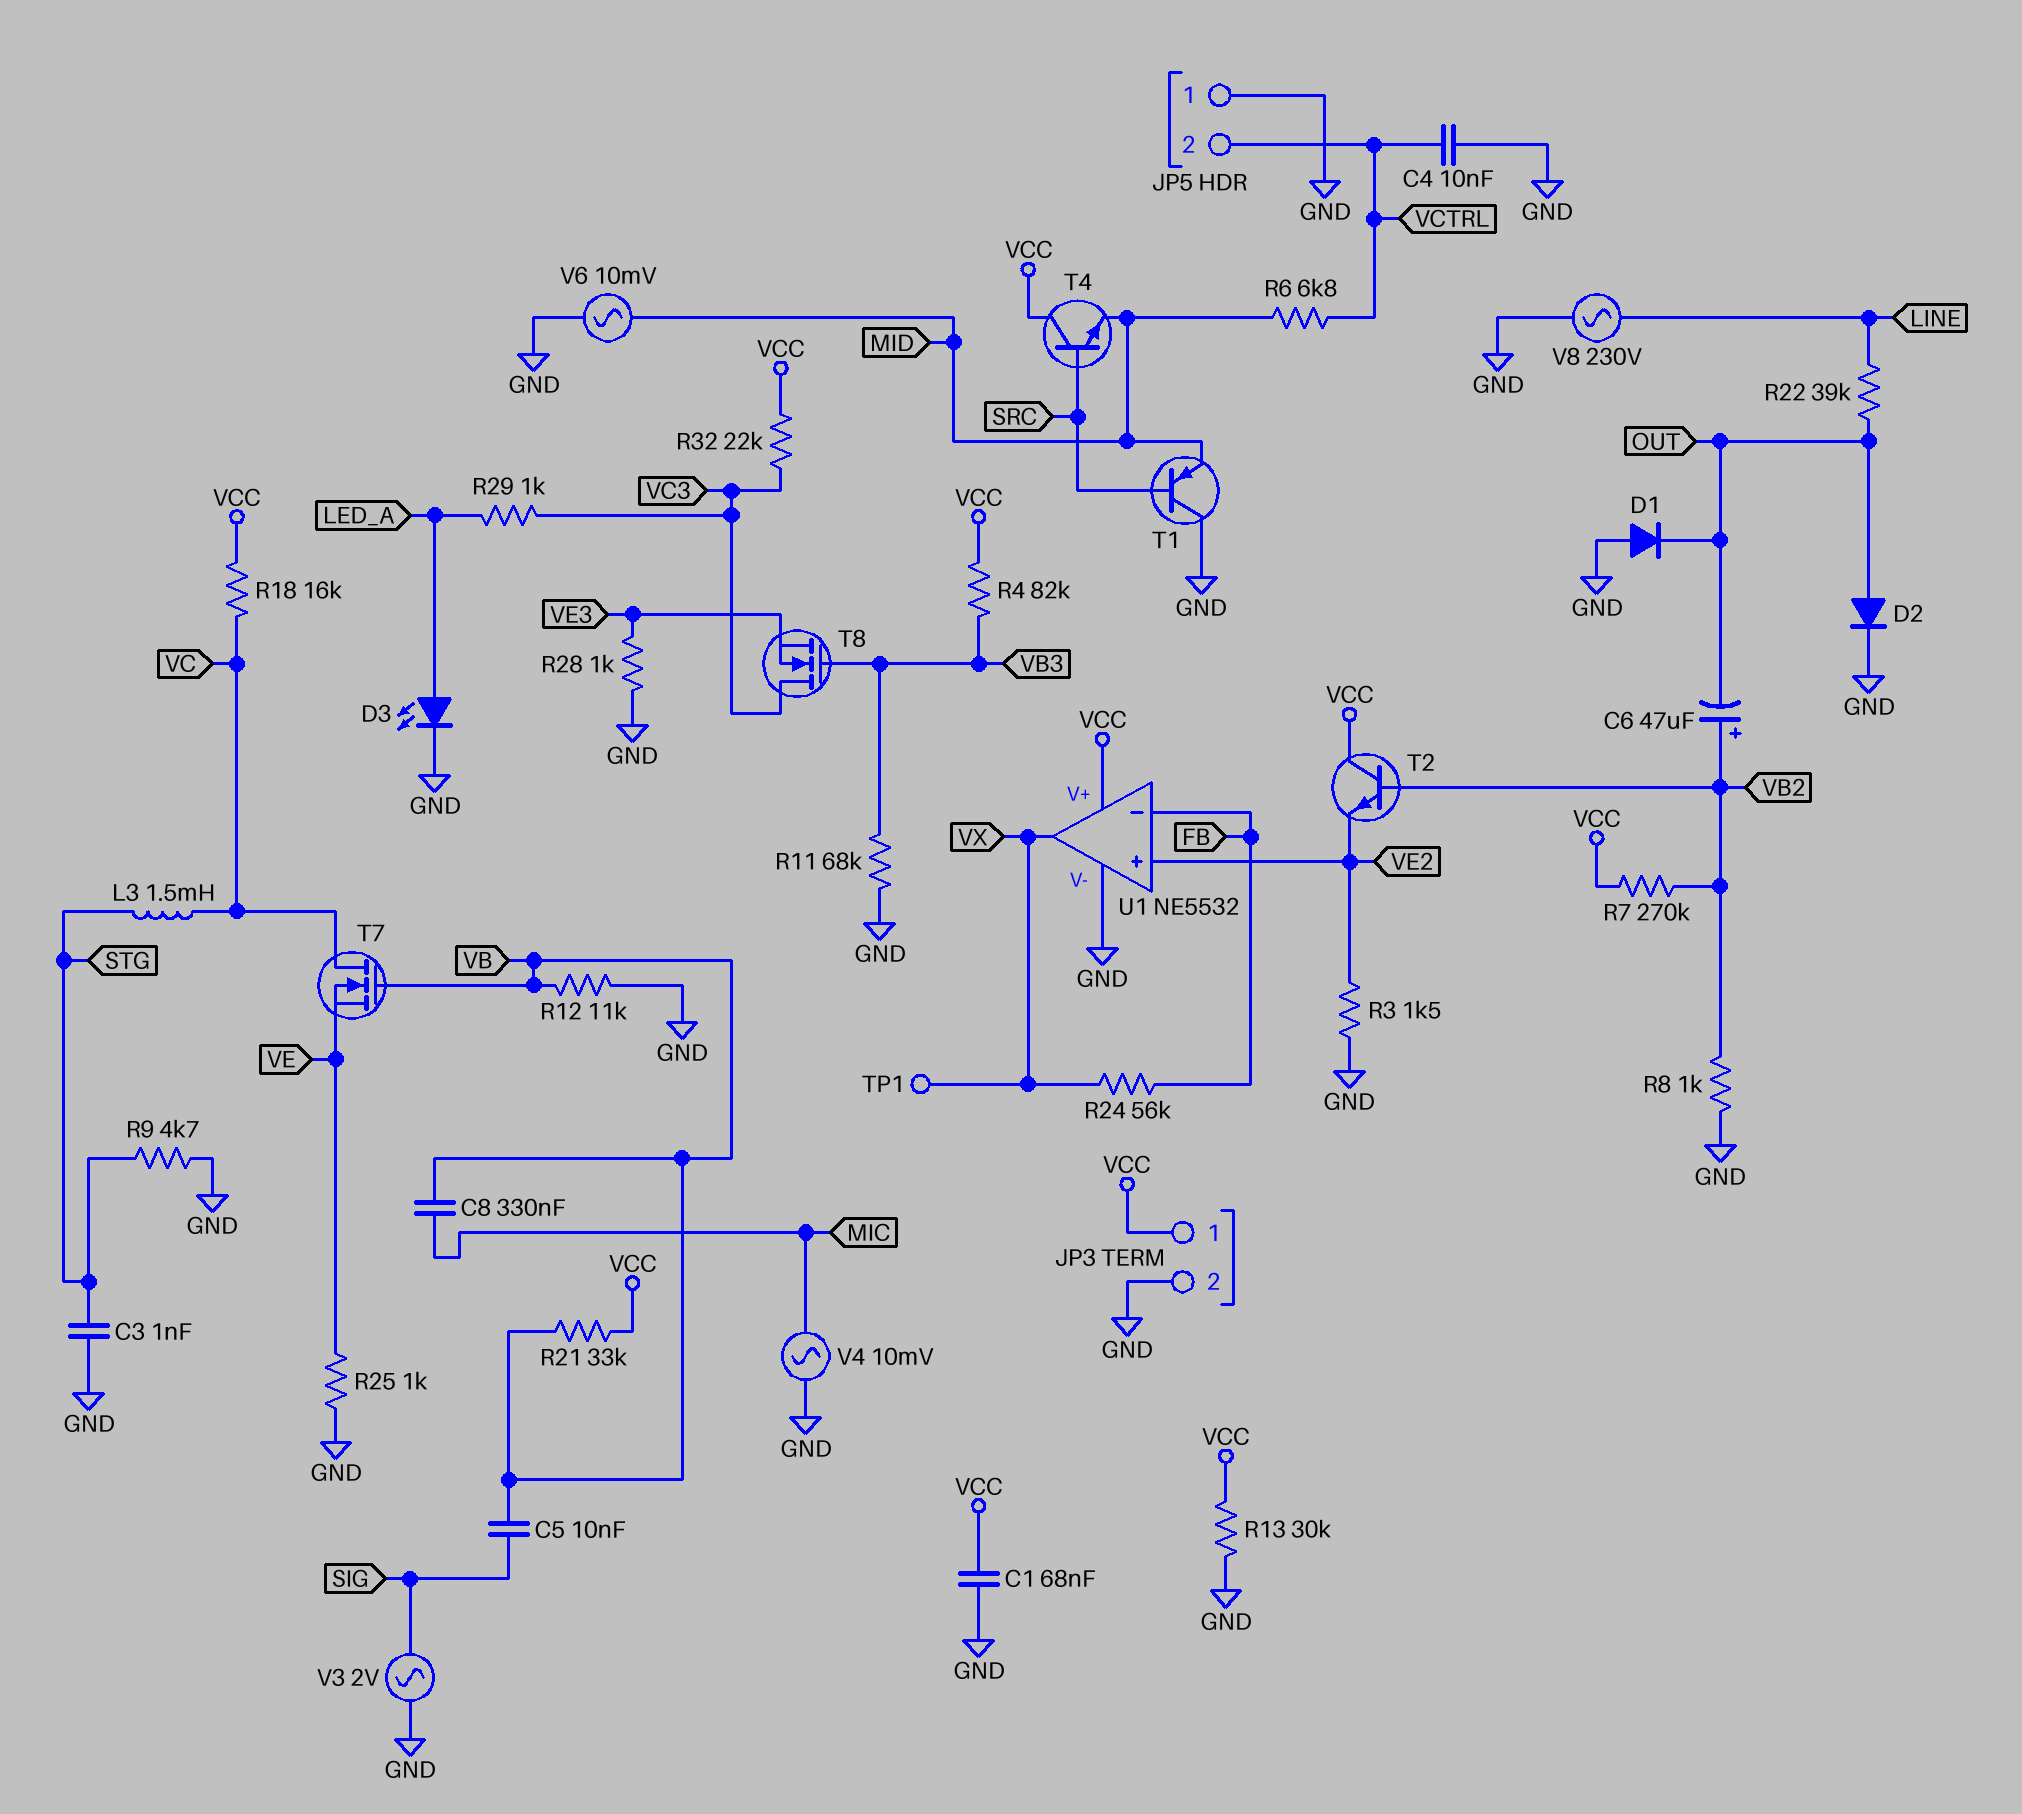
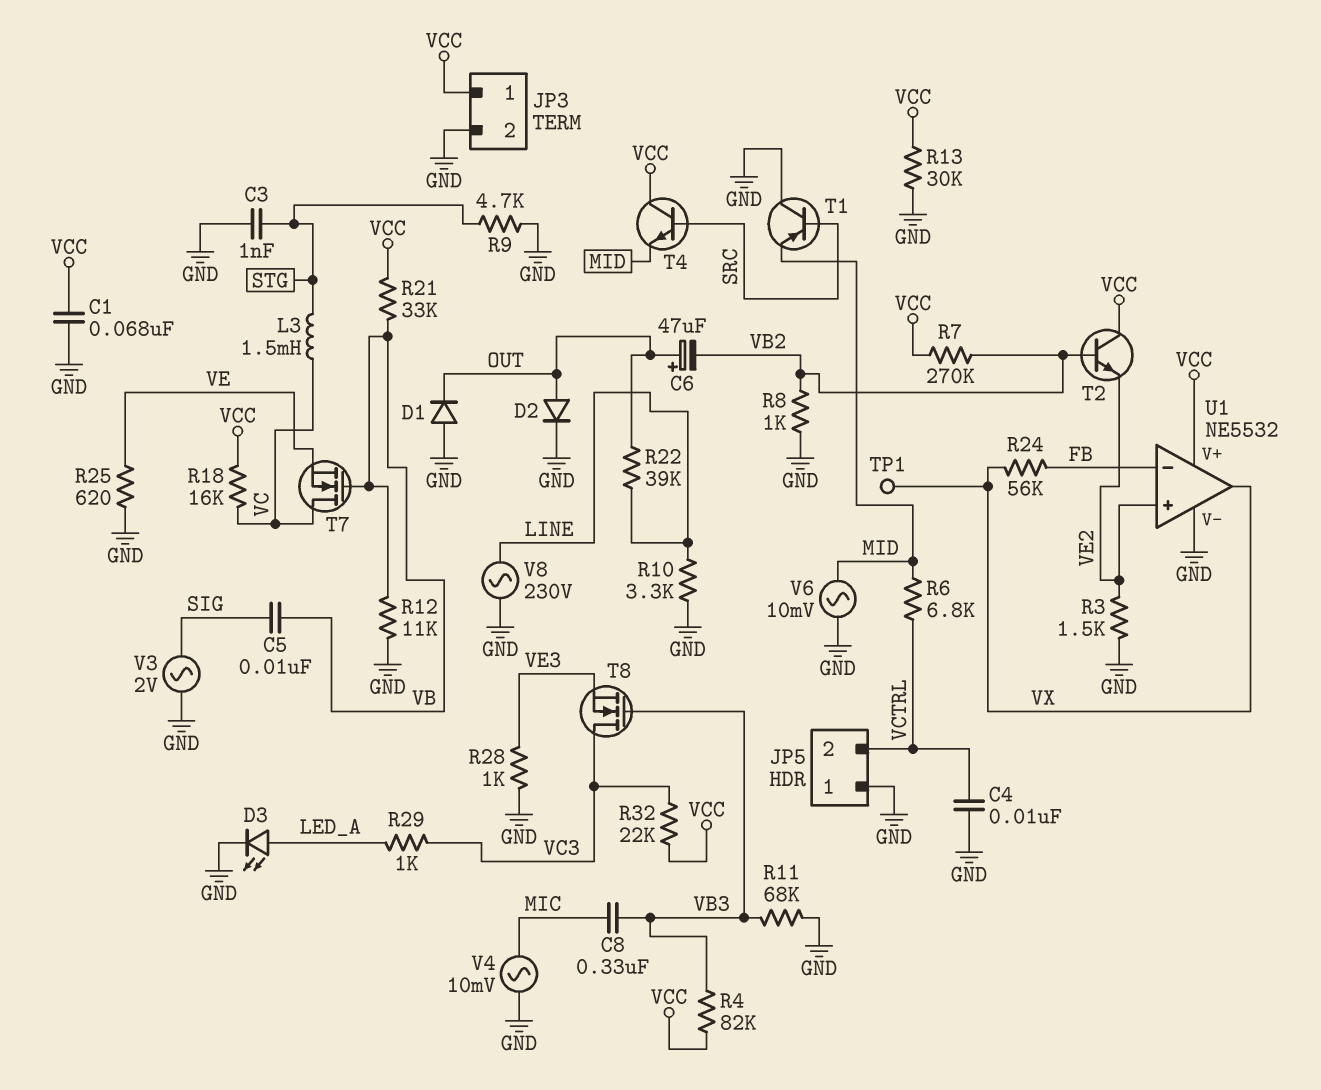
C6: 47uF (plus VB2, minus OUT) -> 47uF (plus OUT, minus VB2)
C8: 330nF (MIC, VB) -> 330nF (MIC, VB3)
R10: none -> 3.3k (GND, LINE)
R25: 1k (GND, VE) -> 620 (GND, VE)

